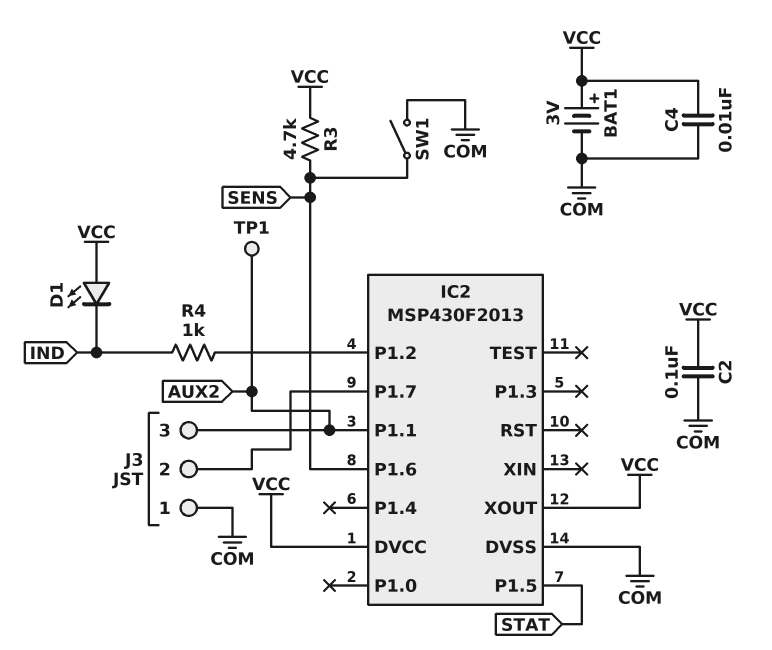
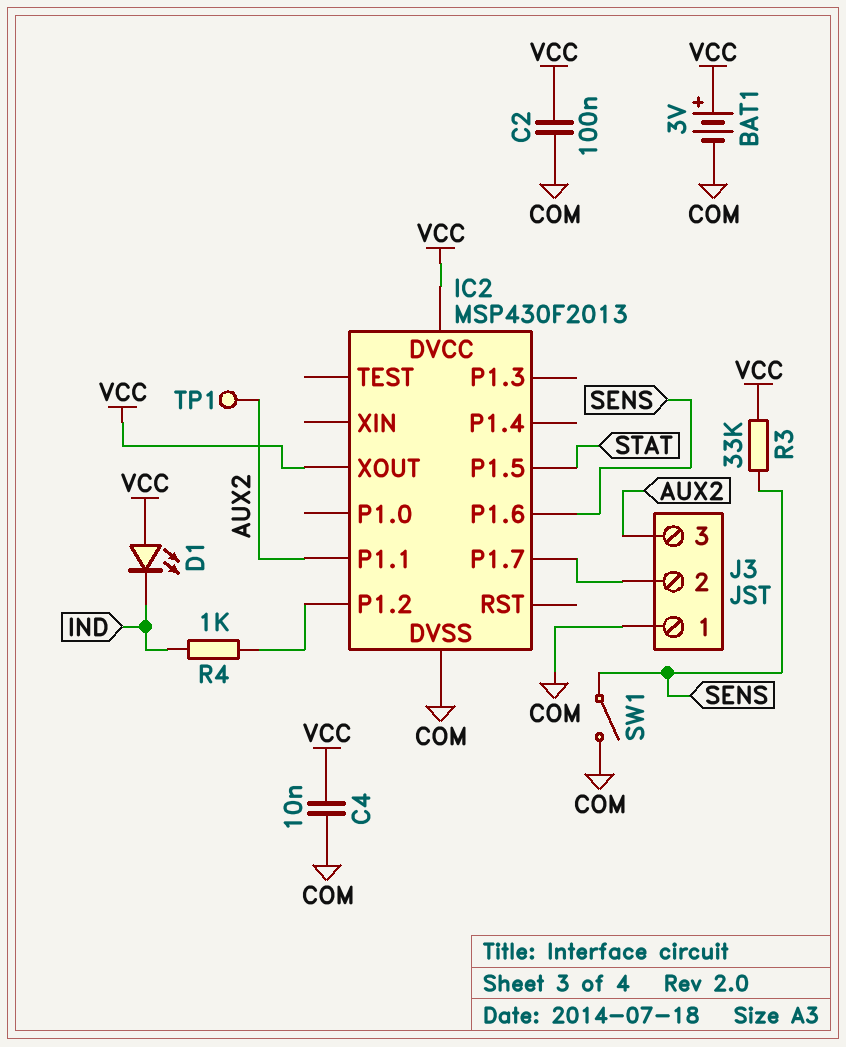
R3: 4.7k (SENS, VCC) -> 33k (SENS, VCC)

